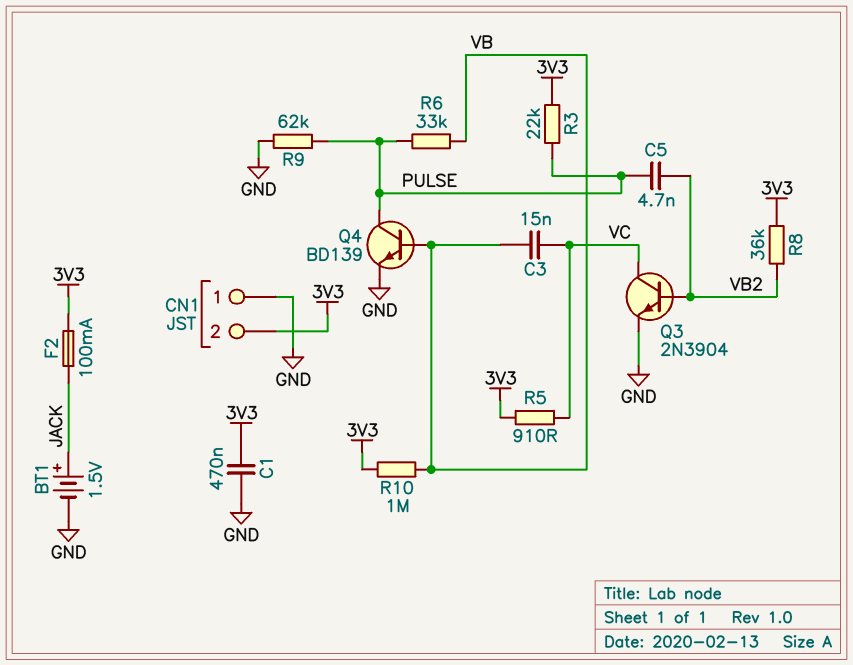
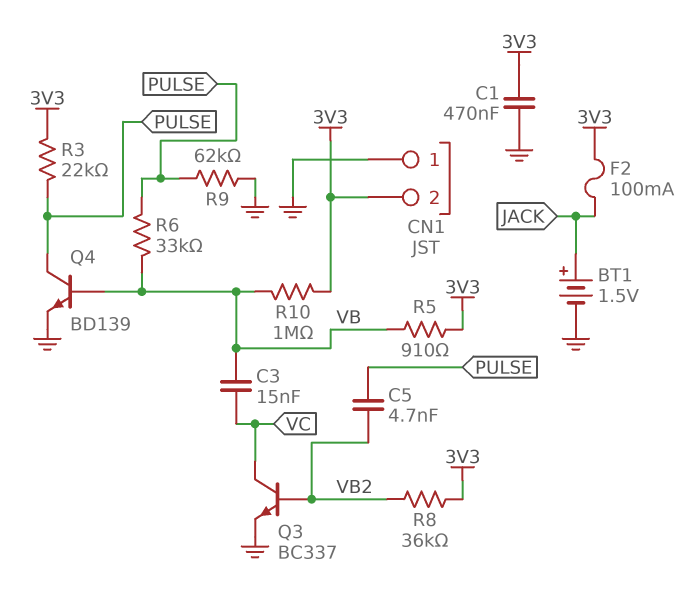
Q3: NPN 2N3904 (B VB2, C VC, E GND) -> NPN BC337 (B VB2, C VC, E GND)
R5: 910 (3V3, VC) -> 910 (3V3, VB)

